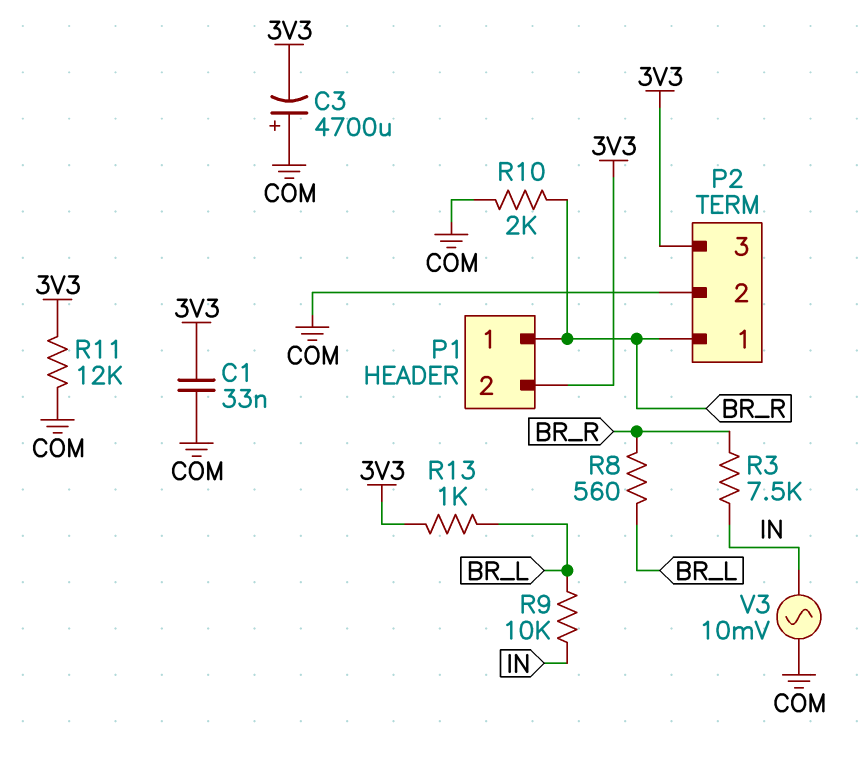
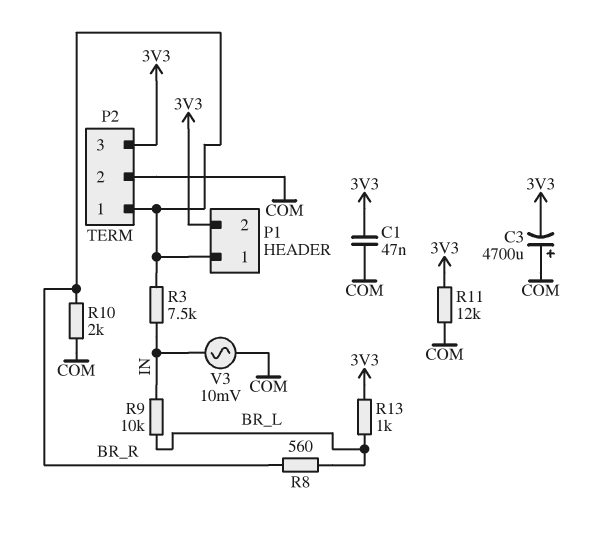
C1: 33nF (3V3, COM) -> 47nF (3V3, COM)

